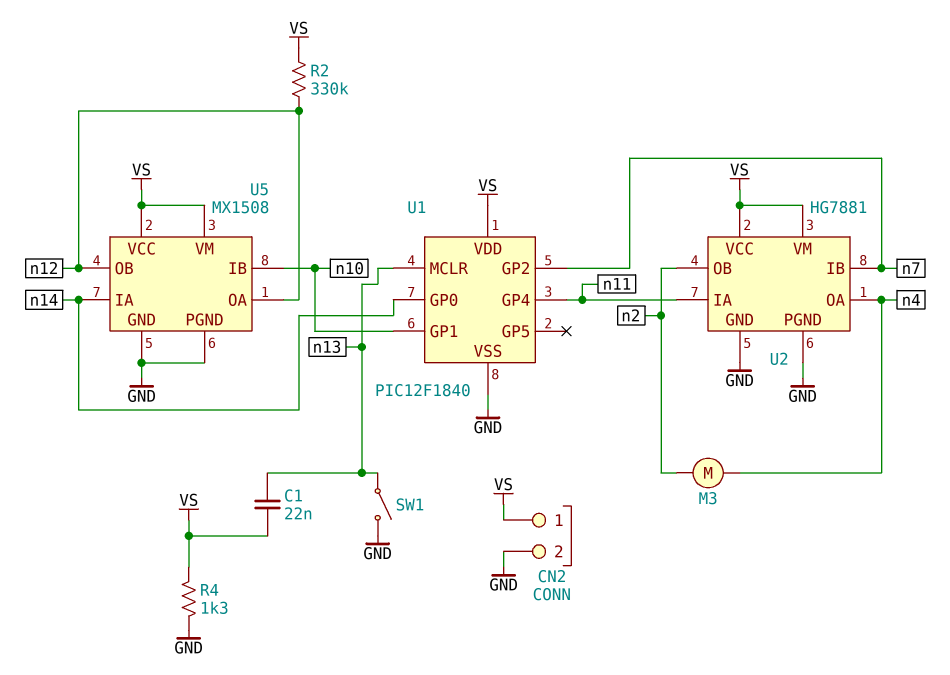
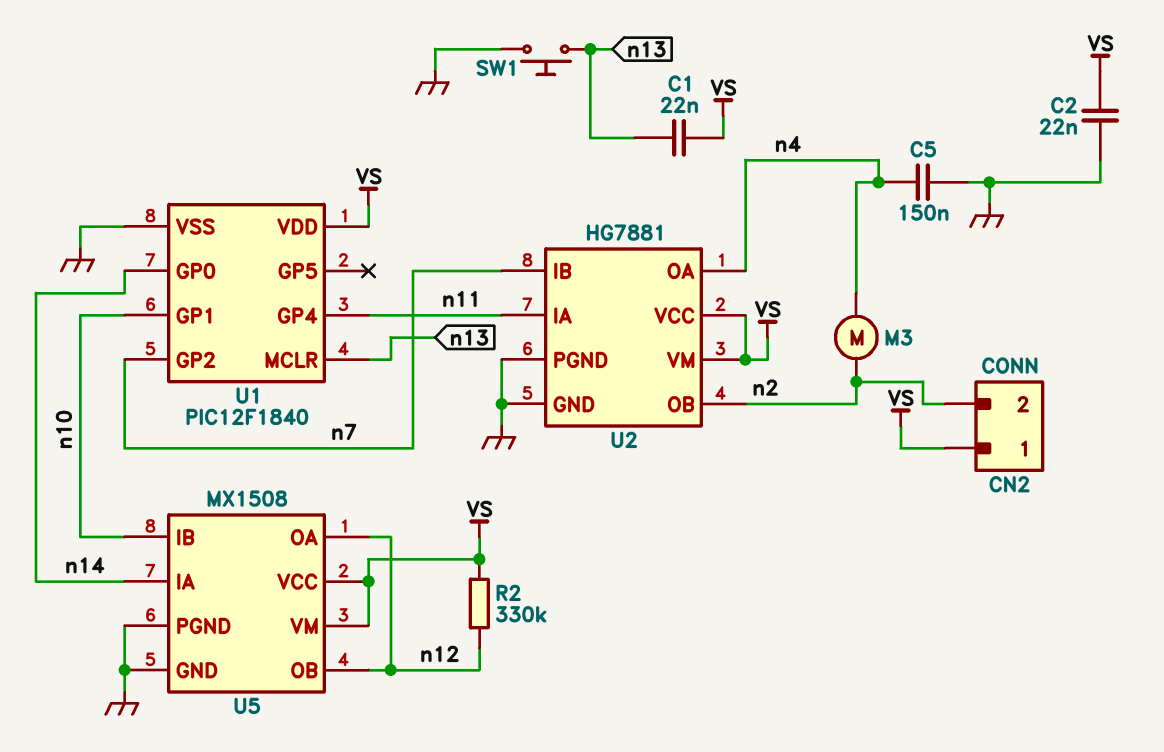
C2: none -> 22nF (GND, VS)
C5: none -> 150nF (GND, n4)
CN2 pin 2: GND -> n2
R4: 1.3k (GND, VS) -> none
SW1: switch (GND, n13) -> button (GND, n13)

